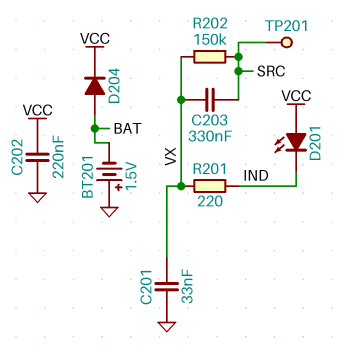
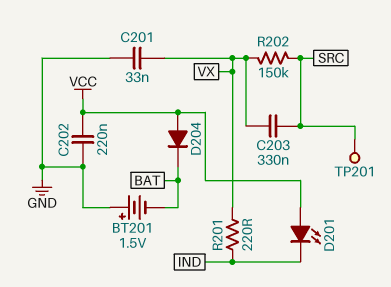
D204: diode (A BAT, K VCC) -> diode (A VCC, K BAT)

